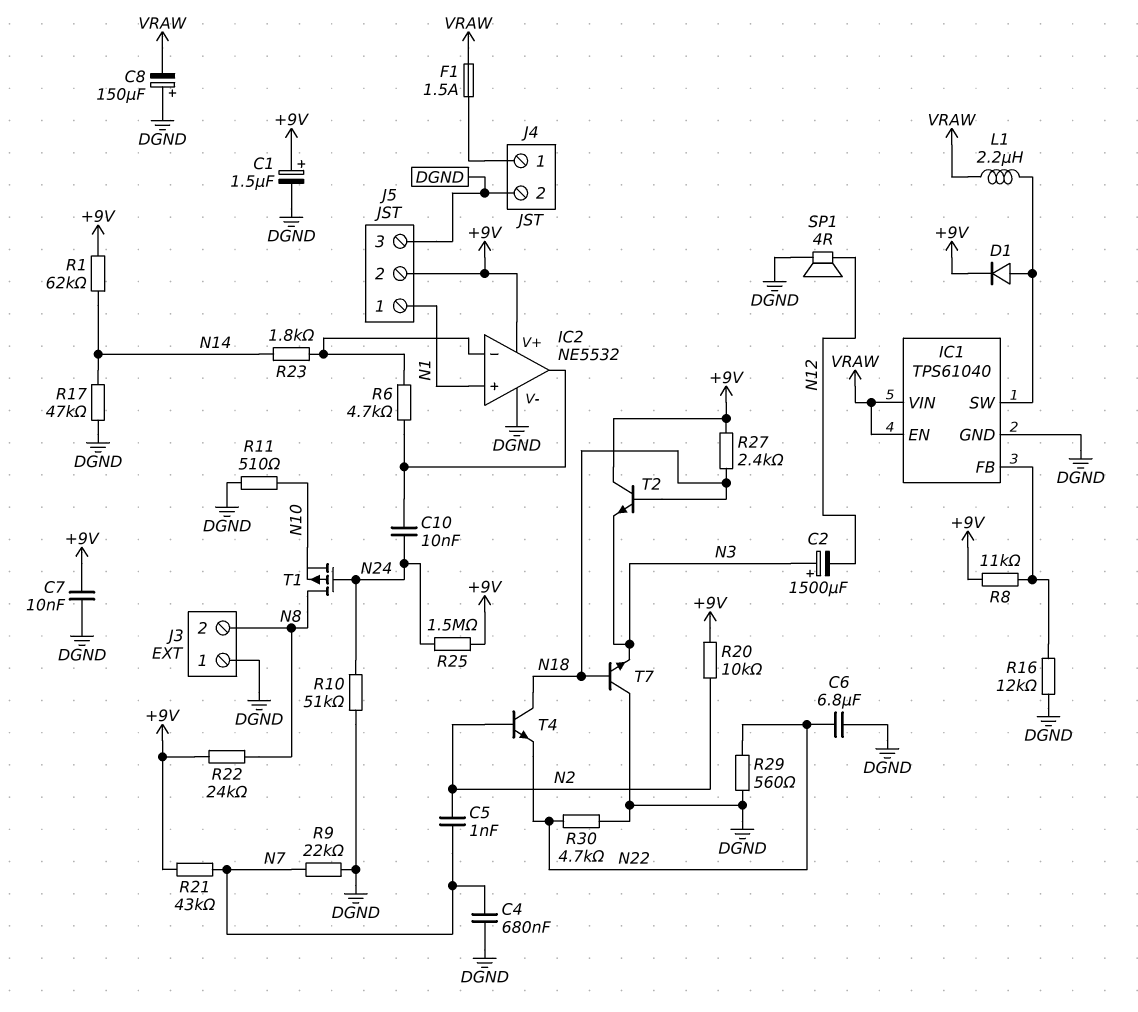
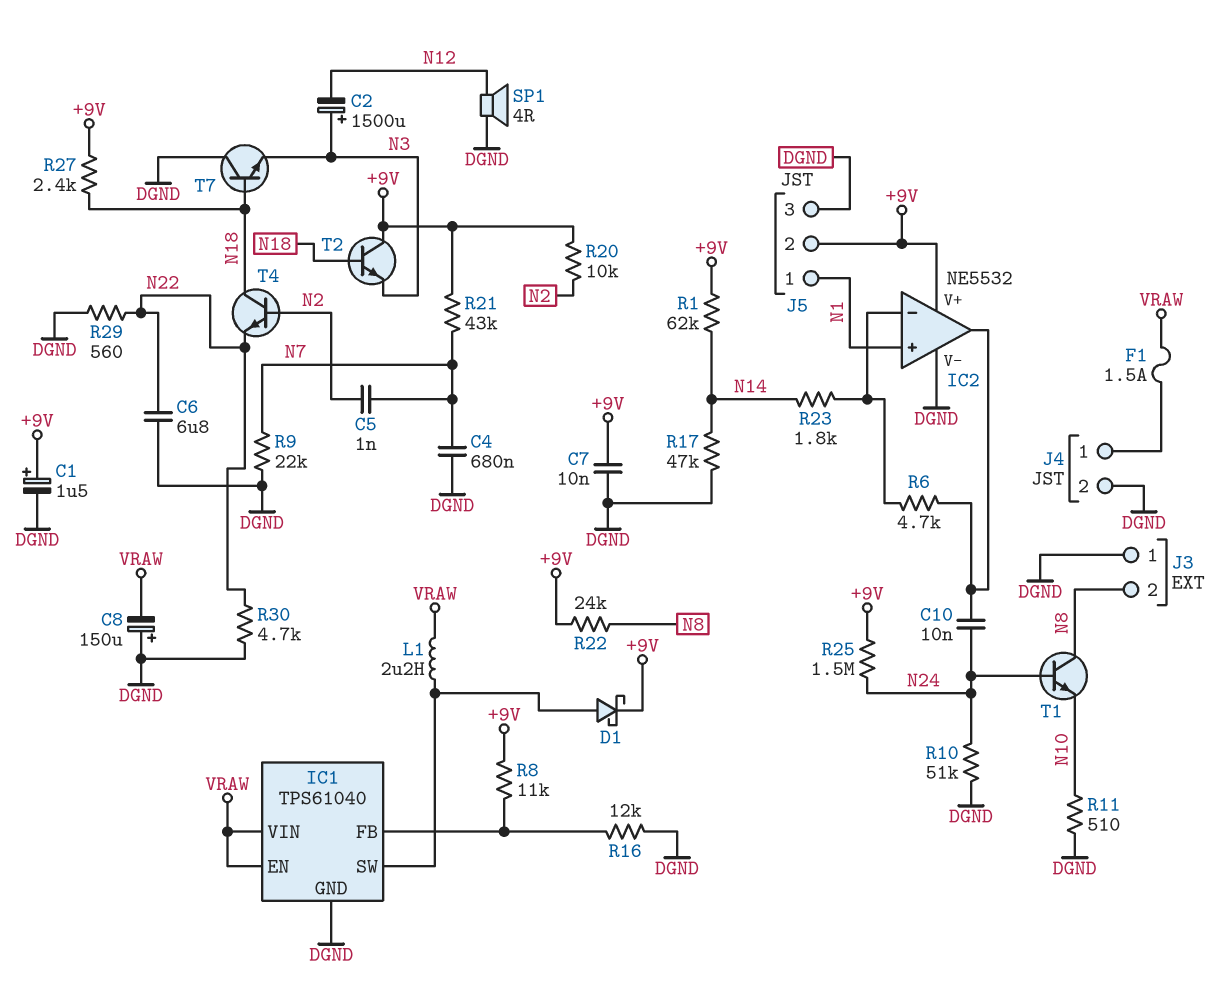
D1: diode (A IC1/SW, K +9V) -> schottky (A IC1/SW, K +9V)
T1: PMOS (G N24, D N8, S N10) -> NPN (B N24, C N8, E N10)

